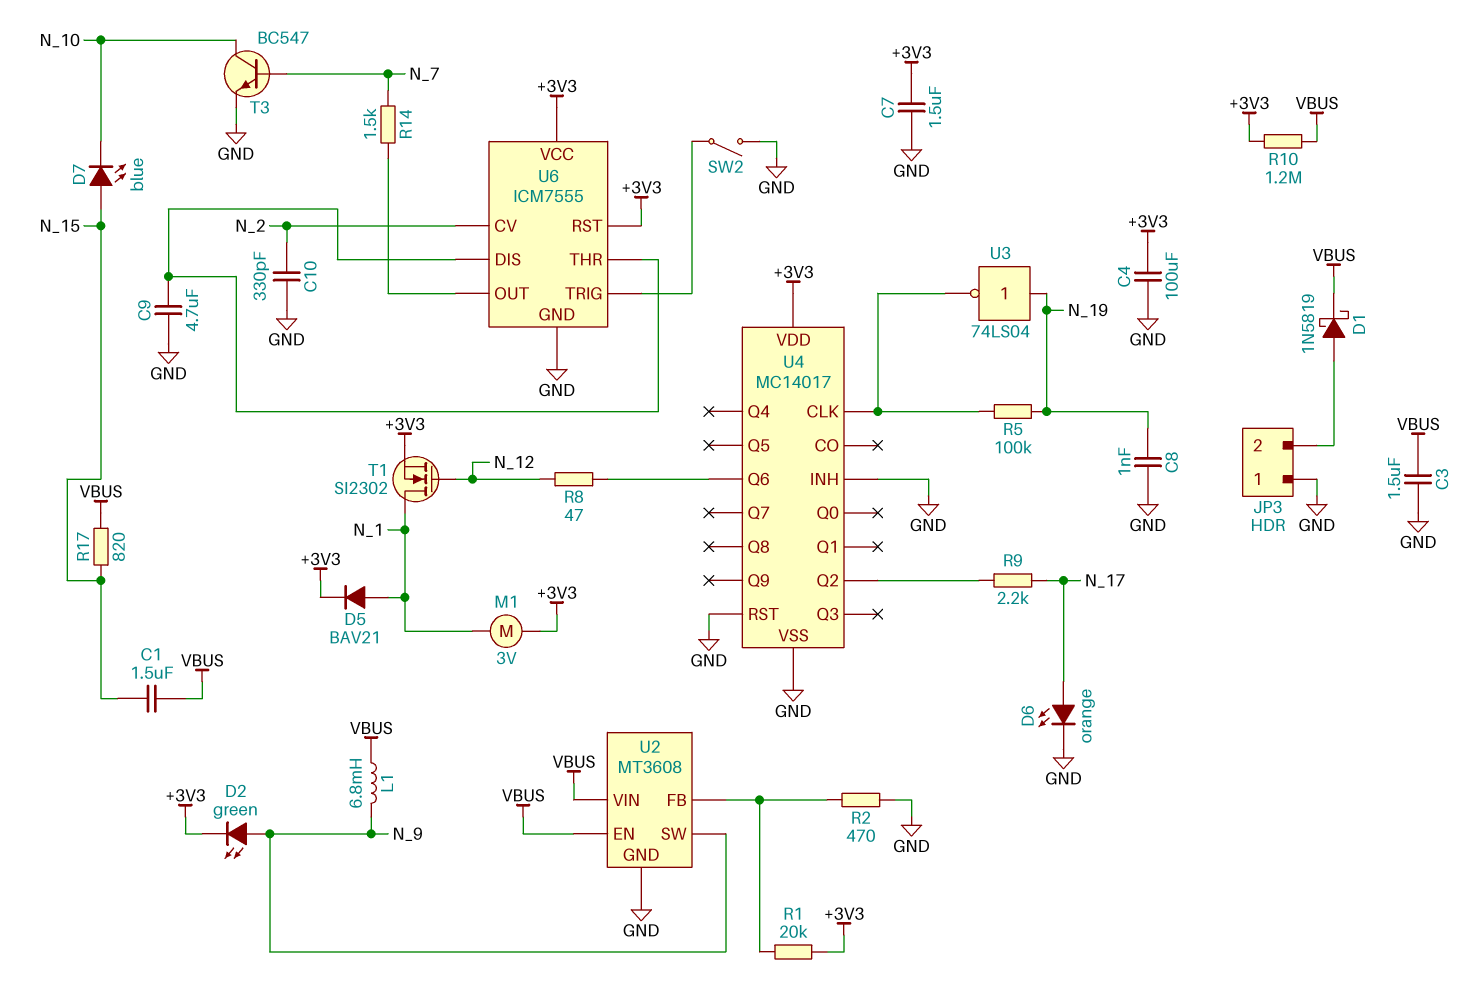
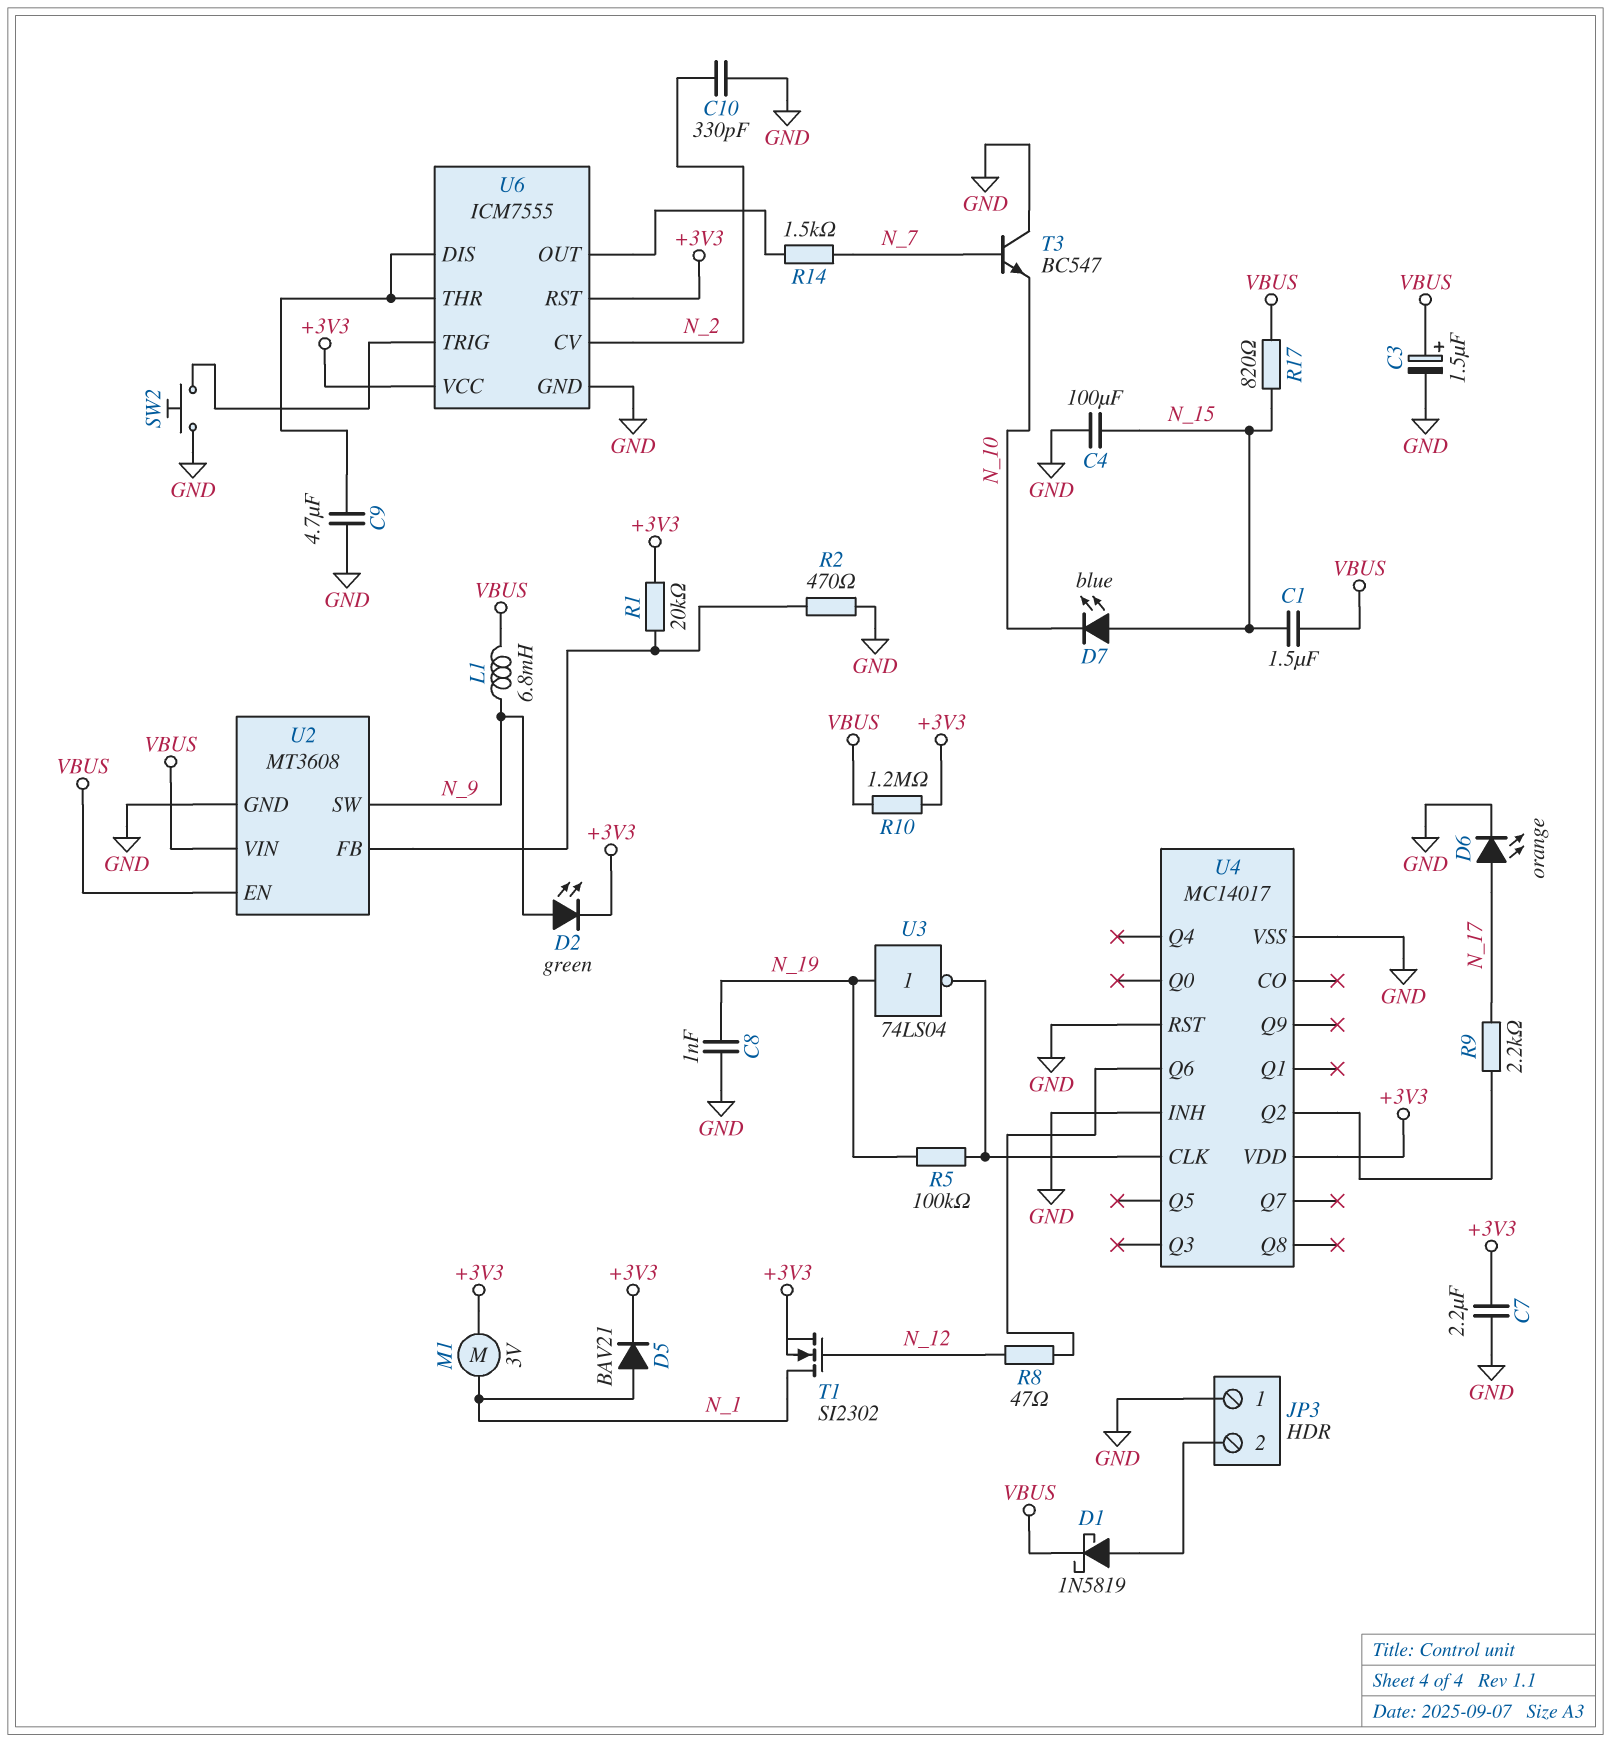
C3: 1.5uF (GND, VBUS) -> 1.5uF (plus VBUS, minus GND)
C4: 100uF (+3V3, GND) -> 100uF (GND, N_15)
C7: 1.5uF (+3V3, GND) -> 2.2uF (+3V3, GND)
SW2: switch (GND, U6/TRIG) -> button (GND, U6/TRIG)
T3: NPN BC547 (B N_7, C N_10, E GND) -> NPN BC547 (B N_7, C GND, E N_10)

